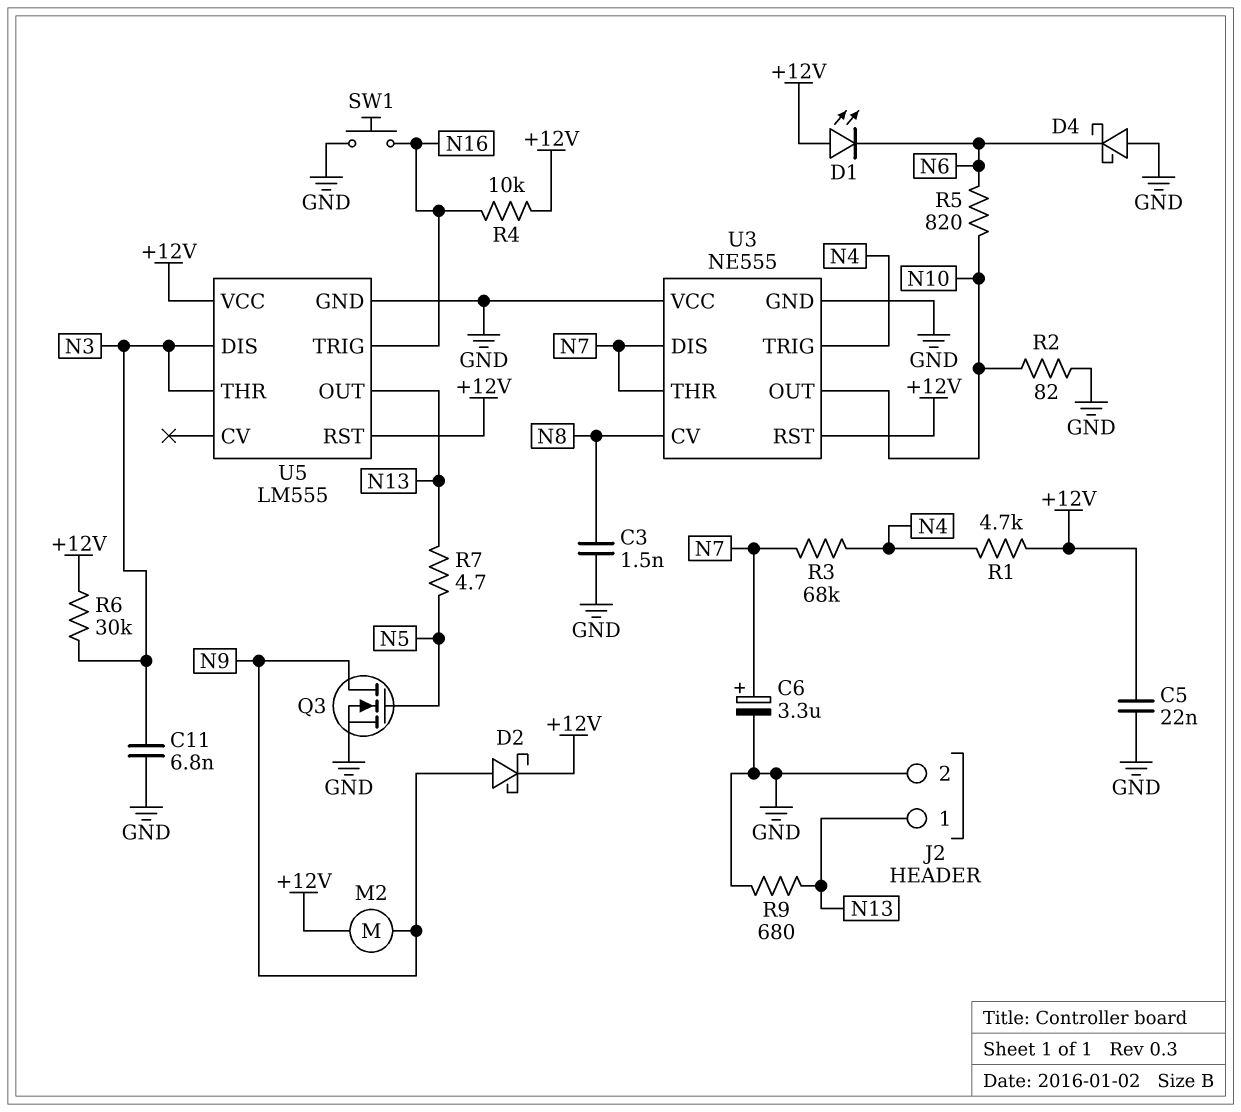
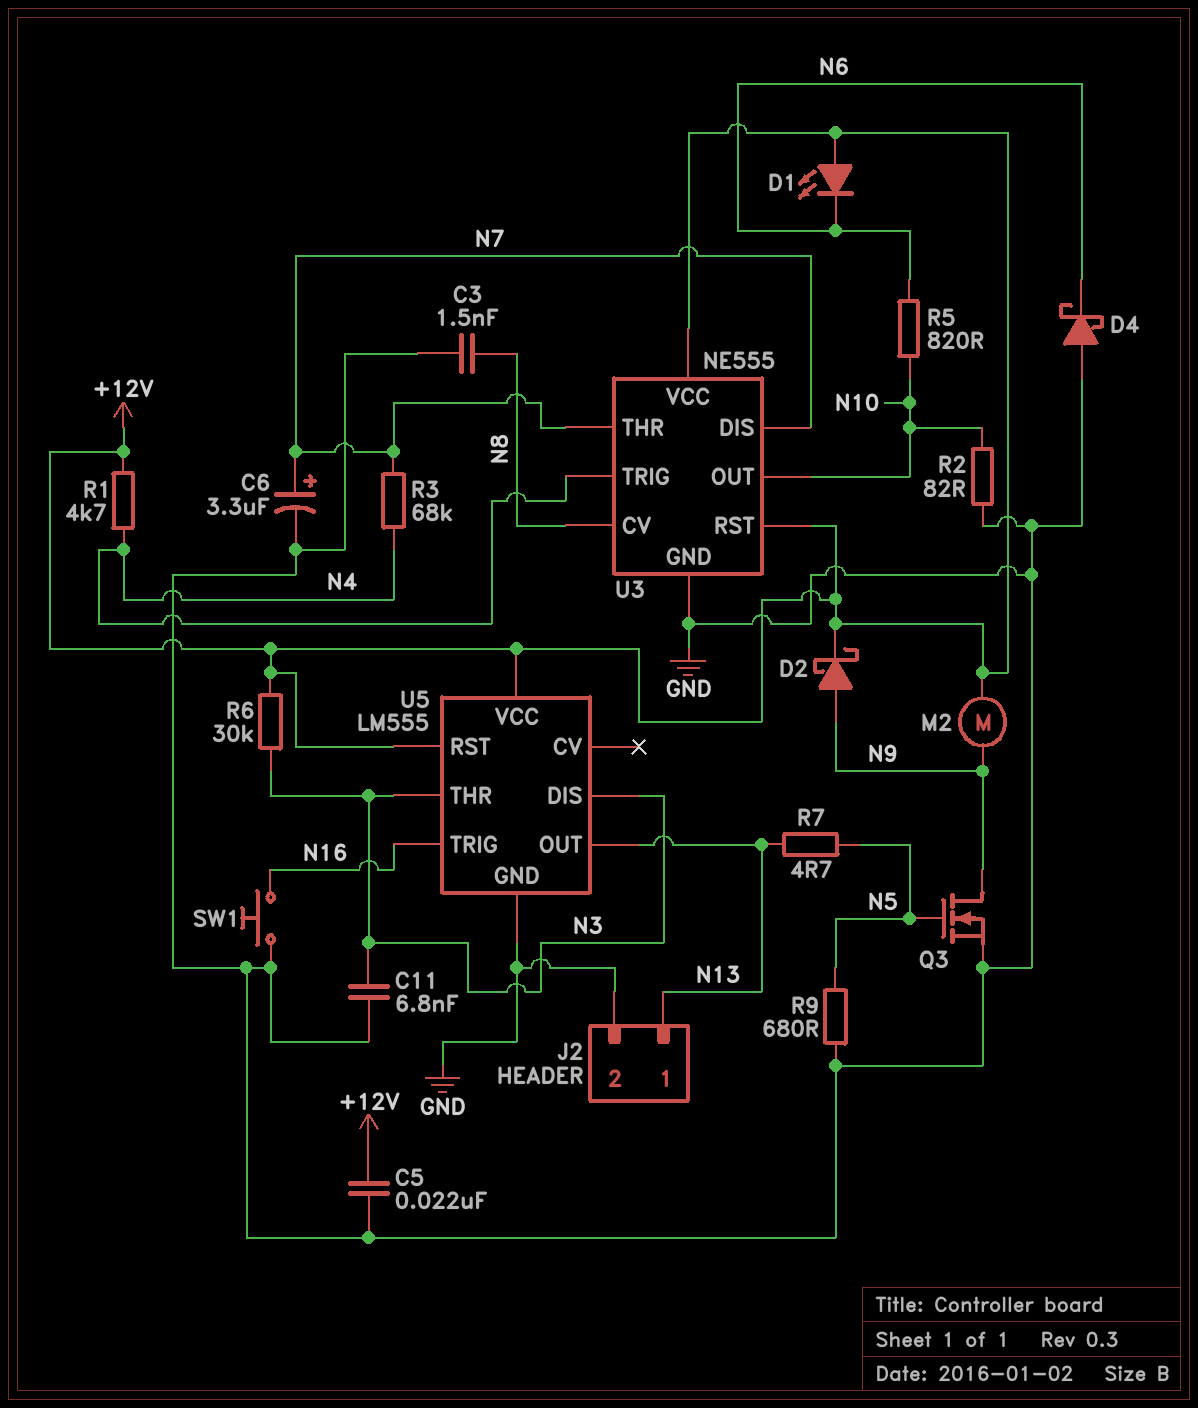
R4: 10k (+12V, N16) -> none
R9: 680 (GND, N13) -> 680 (GND, N5)
U3 pin VCC: GND -> +12V

